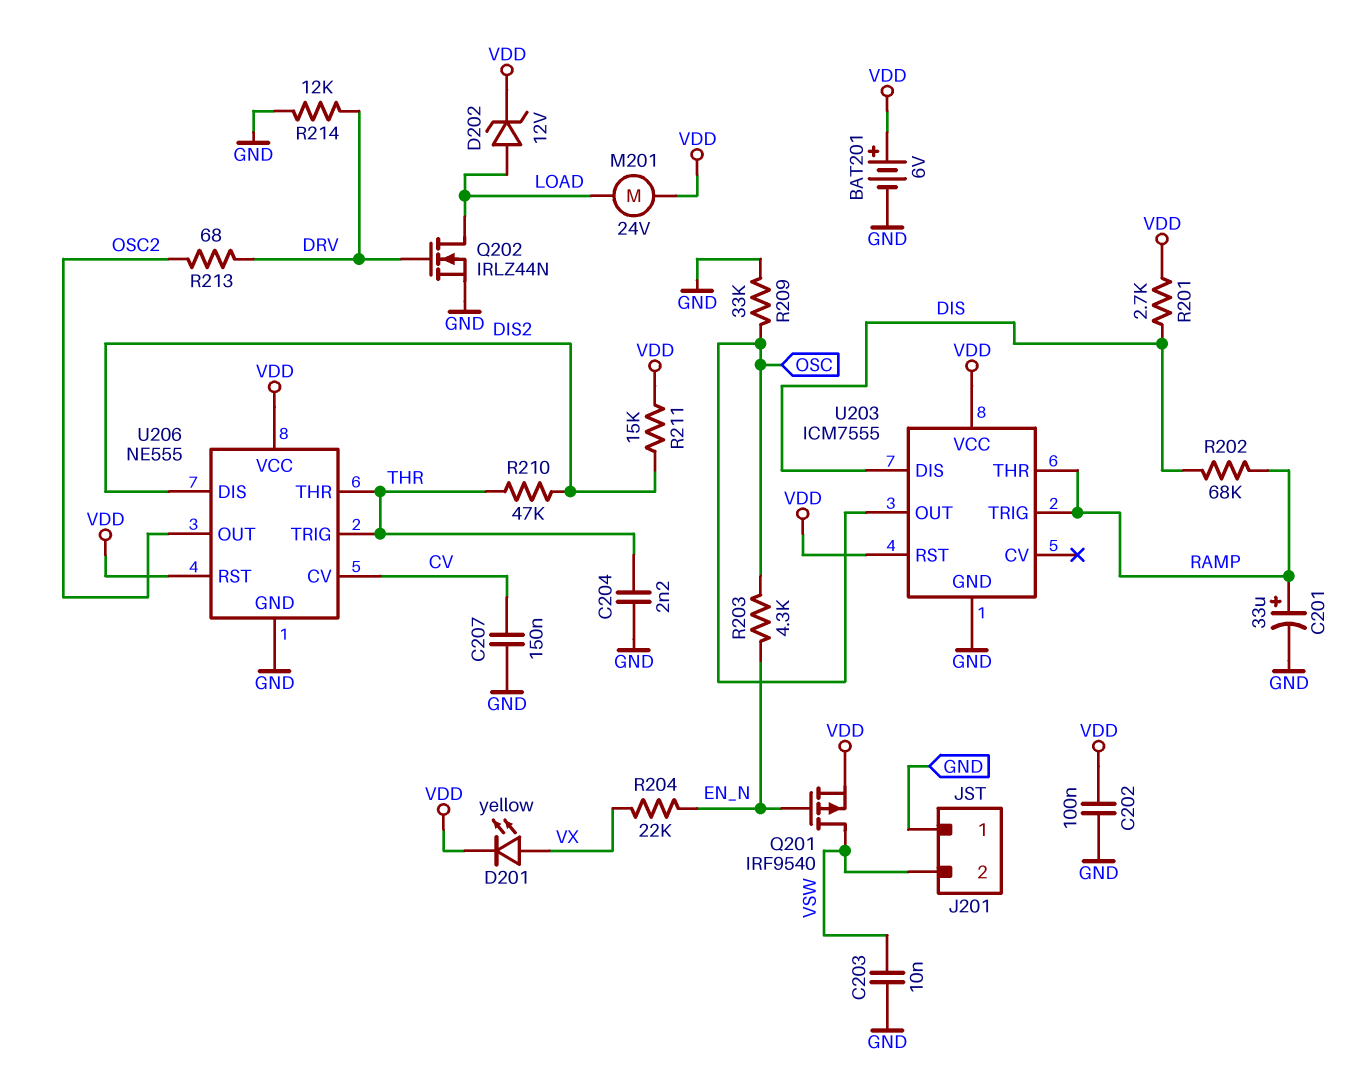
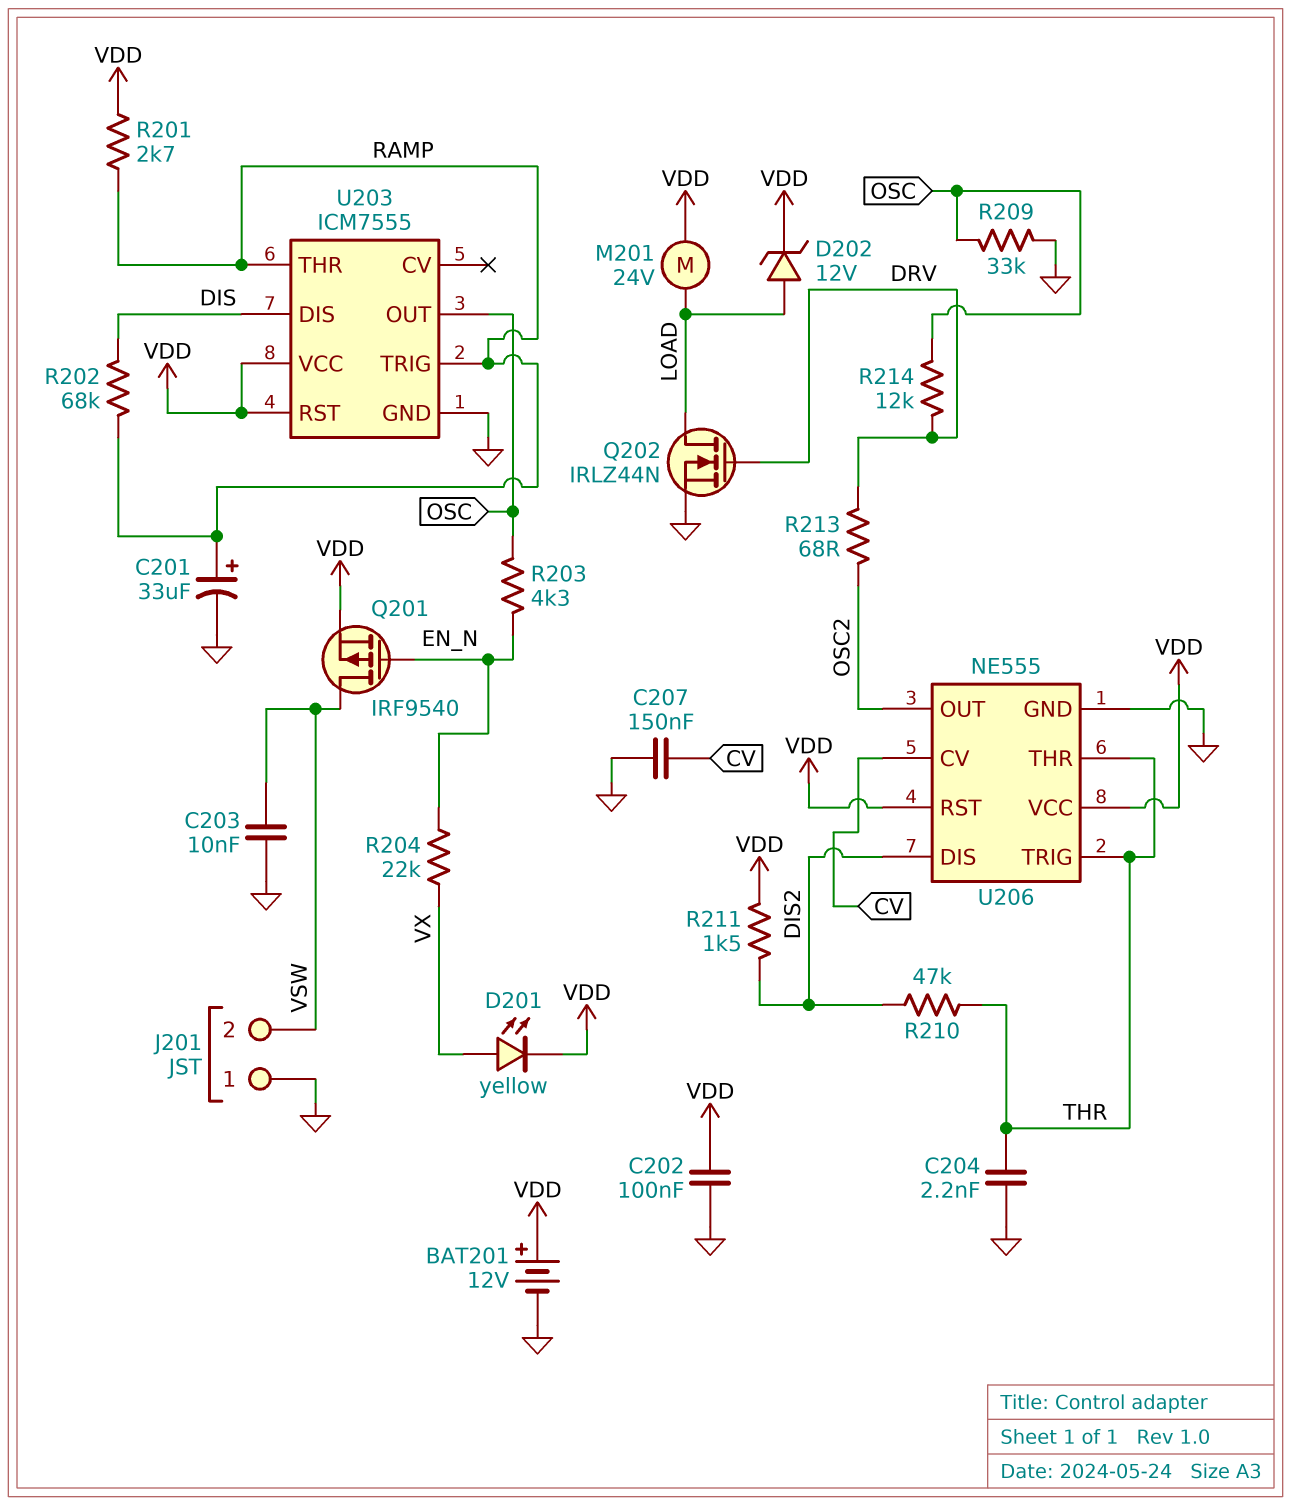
BAT201: 6V (plus VDD, minus GND) -> 12V (plus VDD, minus GND)
R201: 2.7k (DIS, VDD) -> 2.7k (RAMP, VDD)
R211: 15k (DIS2, VDD) -> 1.5k (DIS2, VDD)
R214: 12k (DRV, GND) -> 12k (DRV, OSC)

